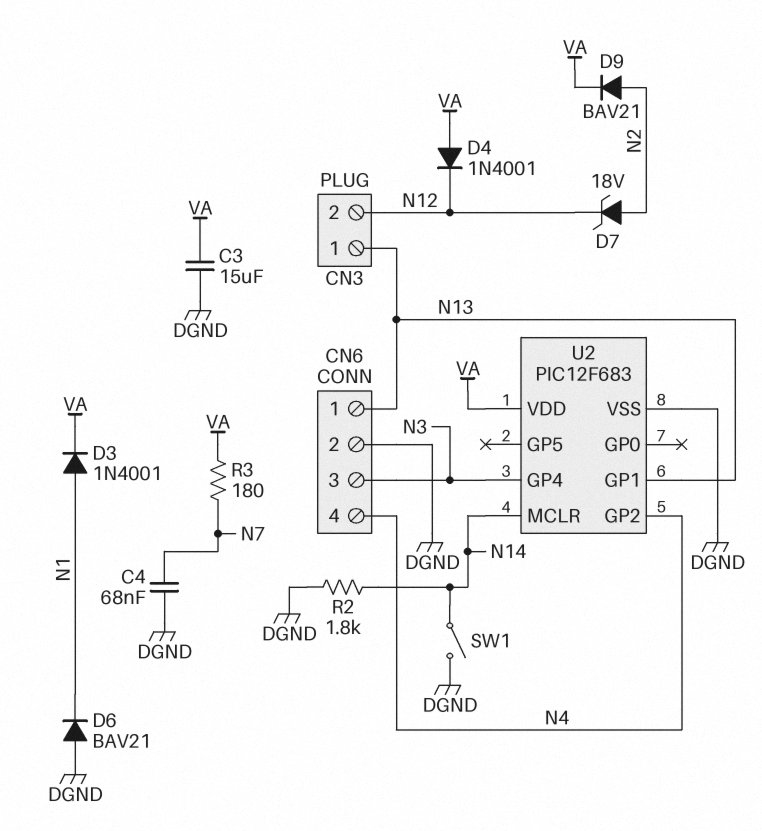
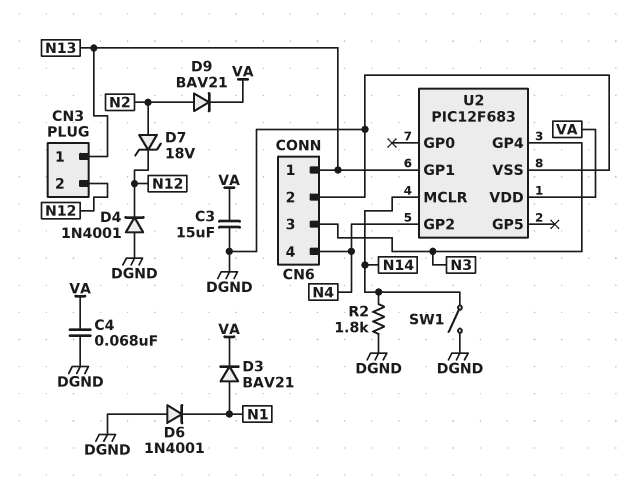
C4: 68nF (DGND, N7) -> 68nF (DGND, VA)
D3: diode 1N4001 (A N1, K VA) -> diode BAV21 (A N1, K VA)
D4: diode 1N4001 (A VA, K N12) -> diode 1N4001 (A DGND, K N12)
D6: diode BAV21 (A DGND, K N1) -> diode 1N4001 (A DGND, K N1)
R3: 180 (N7, VA) -> none

